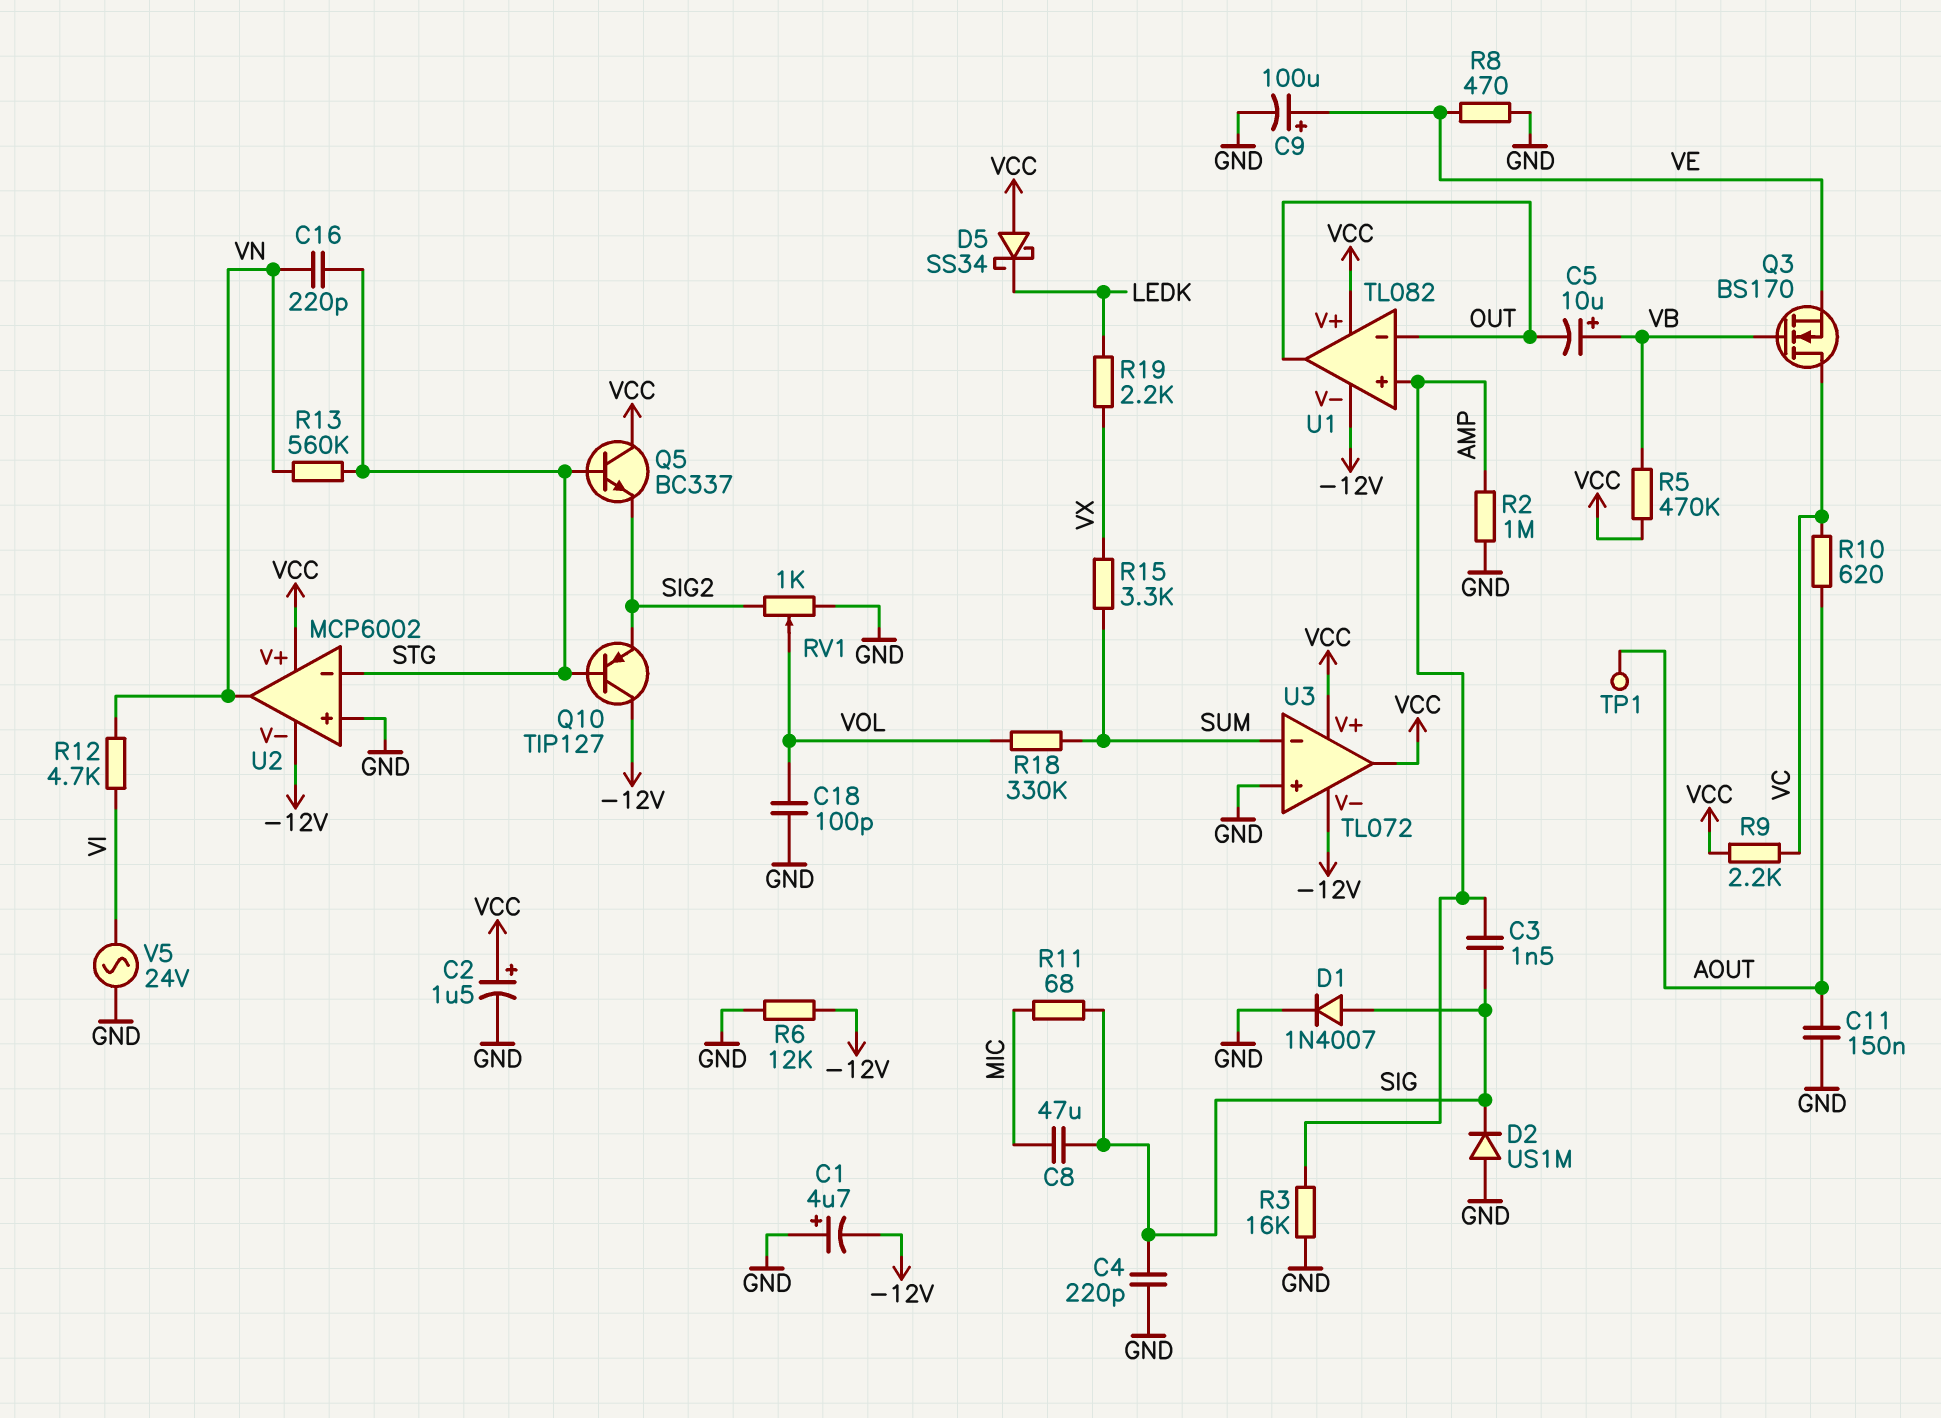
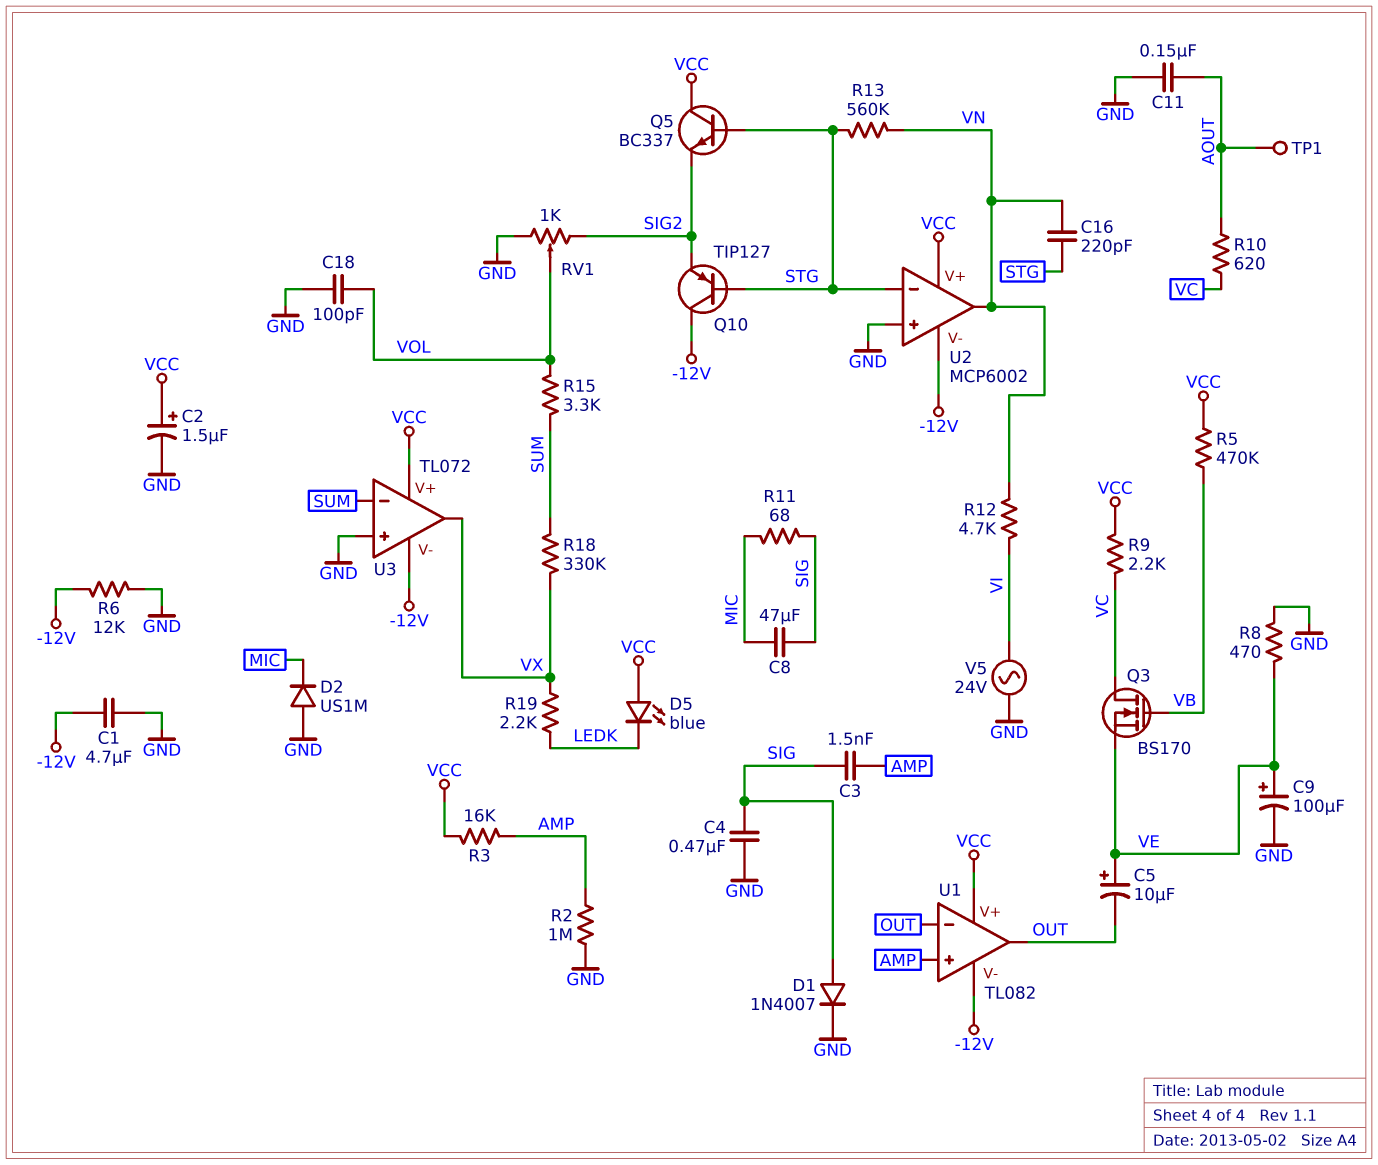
C1: 4.7uF (plus GND, minus -12V) -> 4.7uF (-12V, GND)
C4: 220pF (GND, SIG) -> 470nF (GND, SIG)
C5: 10uF (plus VB, minus OUT) -> 10uF (plus VE, minus OUT)
D2: diode US1M (A GND, K SIG) -> diode US1M (A GND, K MIC)
D5: schottky SS34 (A VCC, K LEDK) -> LED blue (A VCC, K LEDK)
R3: 16k (AMP, GND) -> 16k (AMP, VCC)
R15: 3.3k (SUM, VX) -> 3.3k (SUM, VOL)
R18: 330k (SUM, VOL) -> 330k (SUM, VX)
U3 pin out: VCC -> VX

